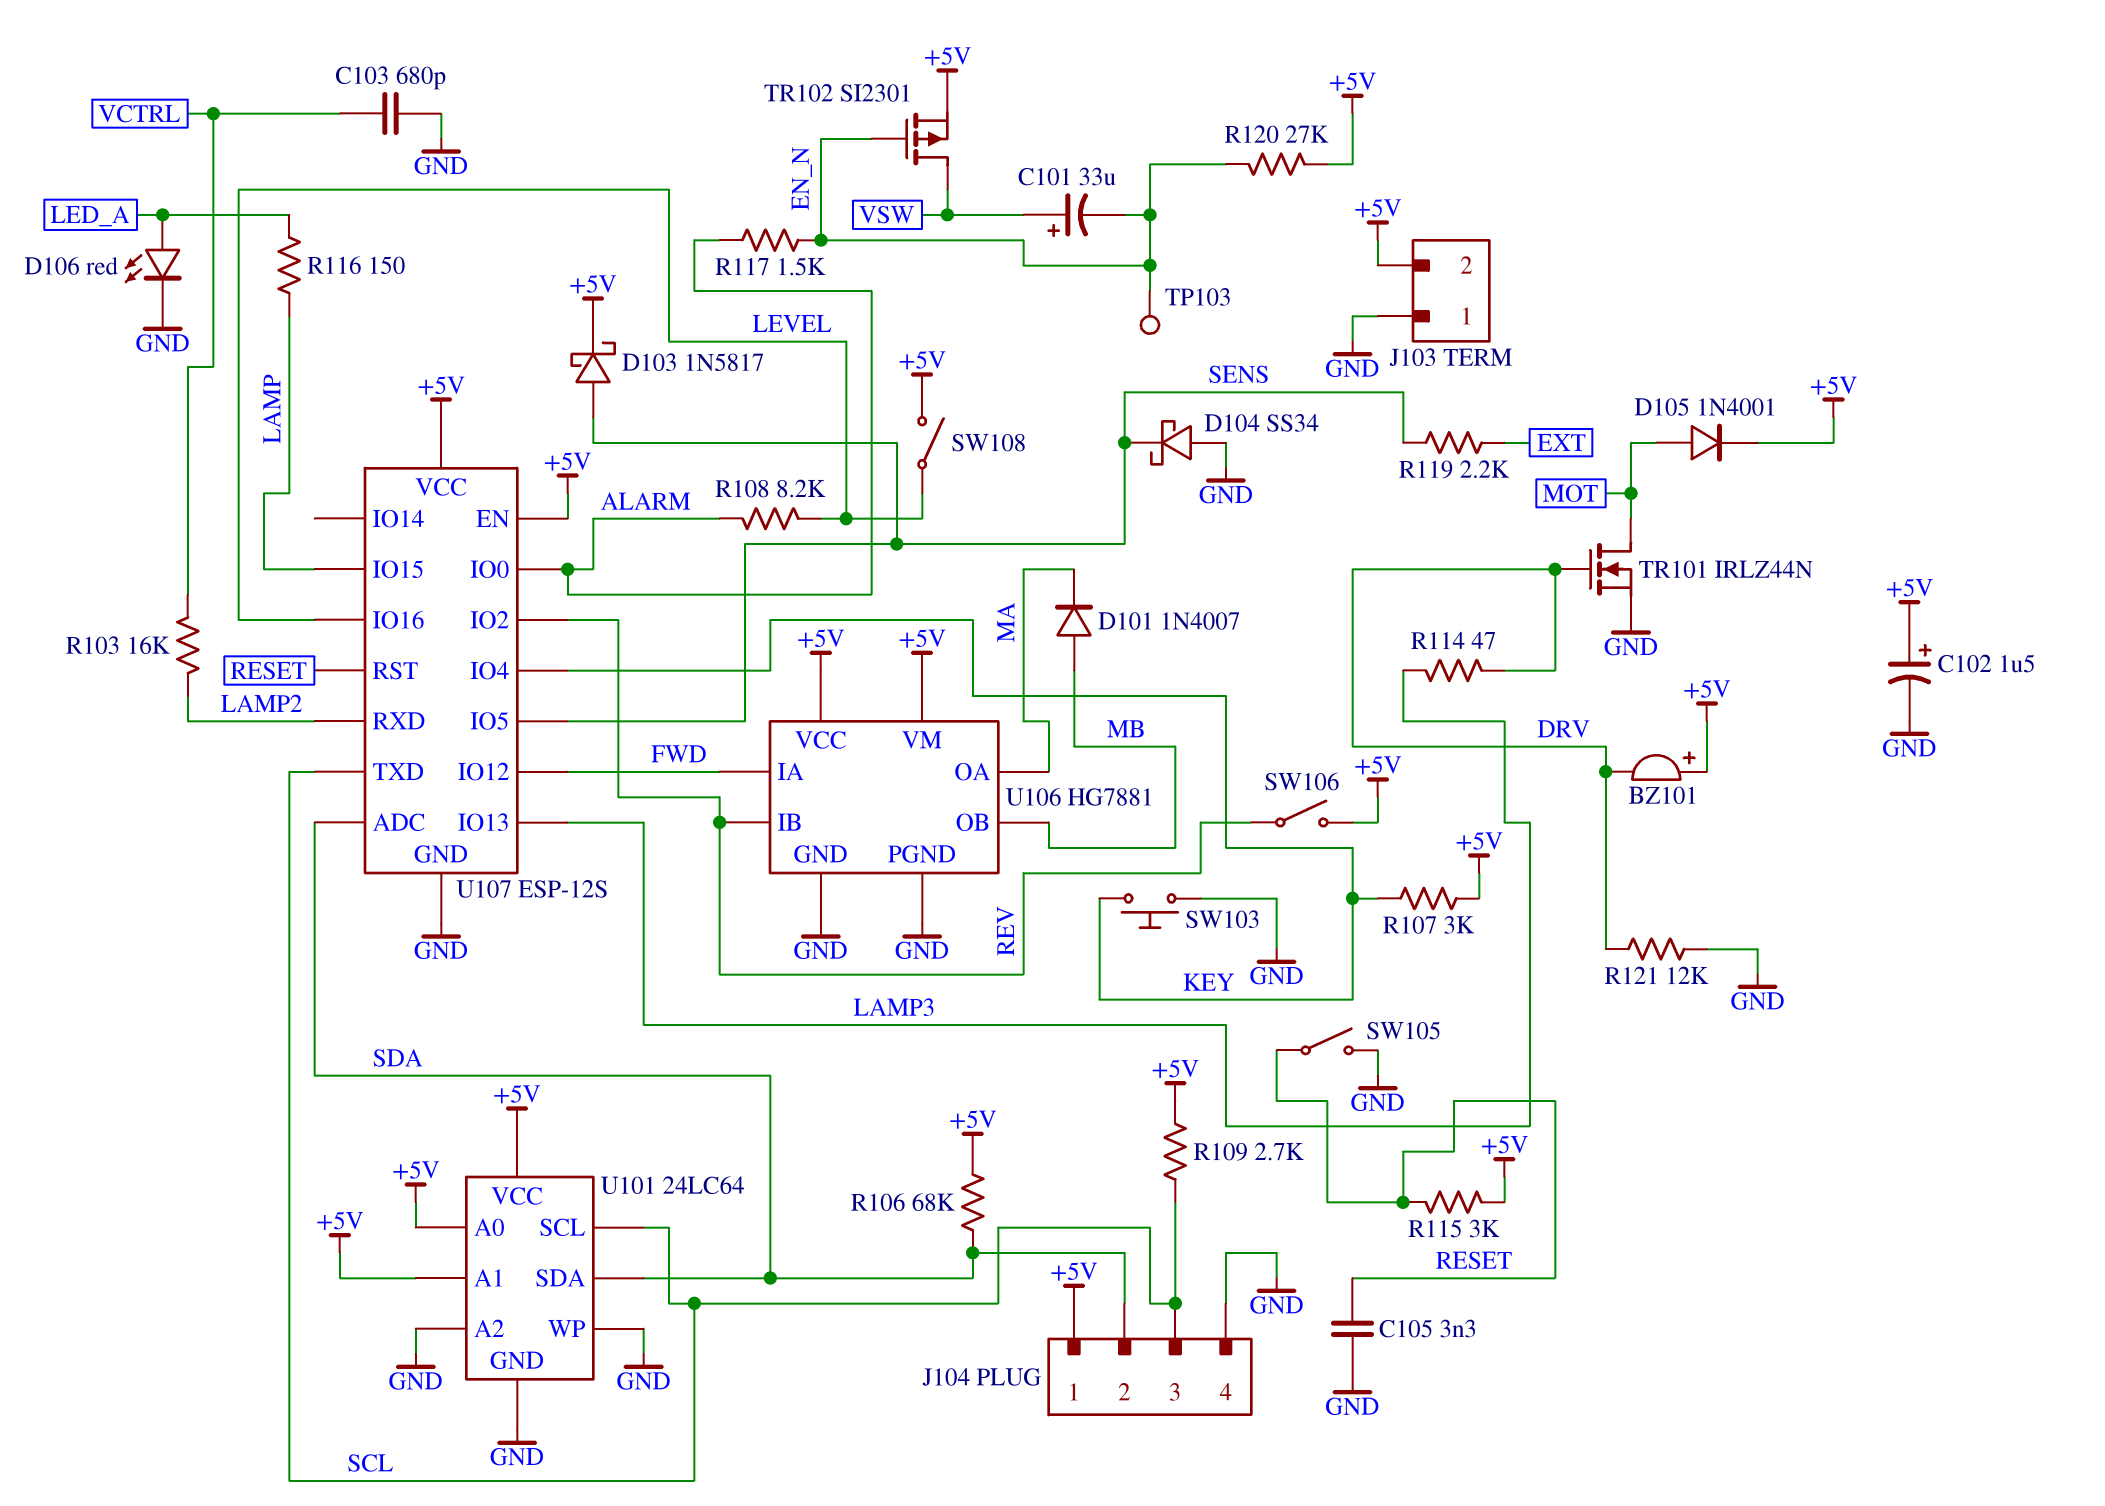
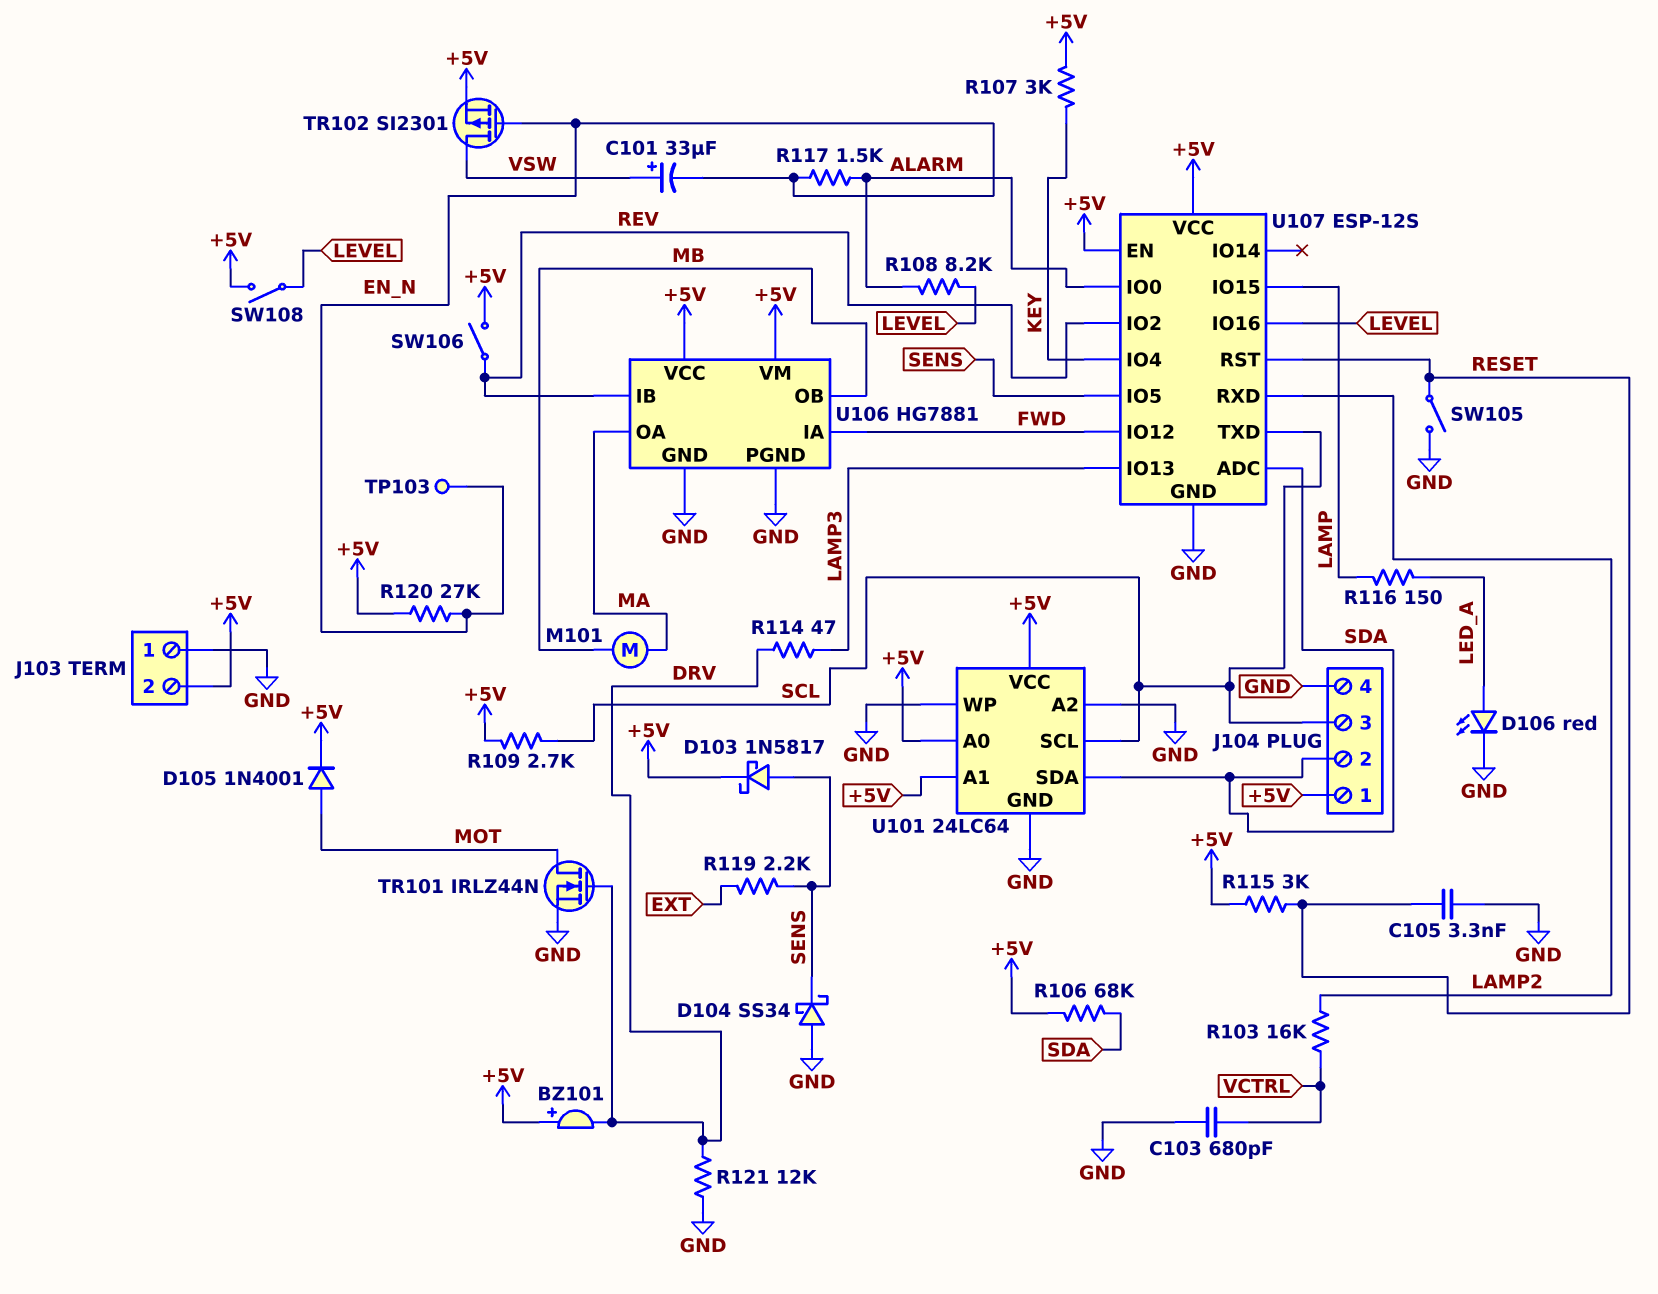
C102: 1.5uF (plus +5V, minus GND) -> none
D101: diode 1N4007 (A MB, K MA) -> none
M101: none -> motor (MA, MB)
SW103: button (GND, KEY) -> none

